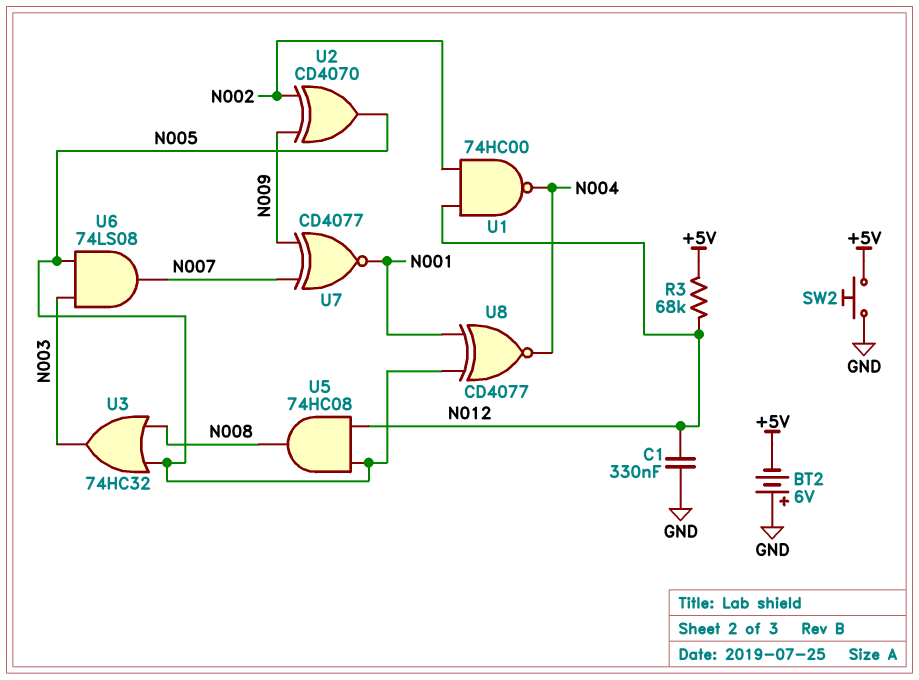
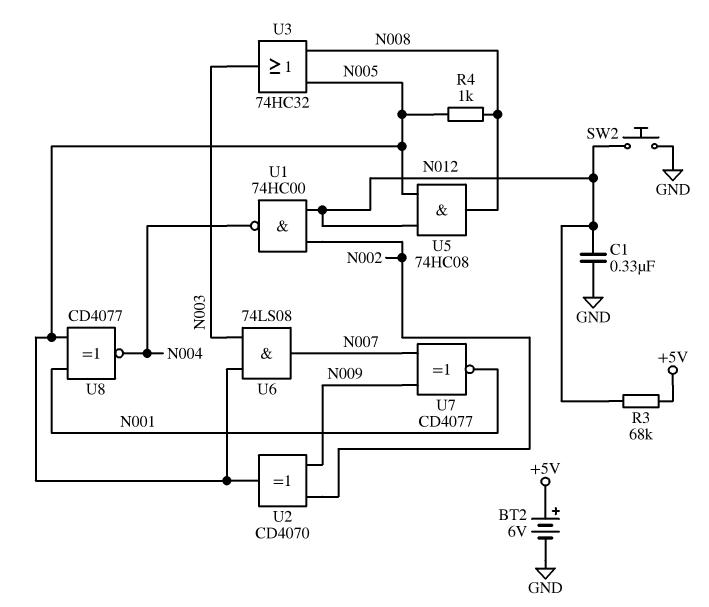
BT2: 6V (plus GND, minus +5V) -> 6V (plus +5V, minus GND)
R4: none -> 1k (N005, N008)
SW2: button (+5V, GND) -> button (GND, N012)

